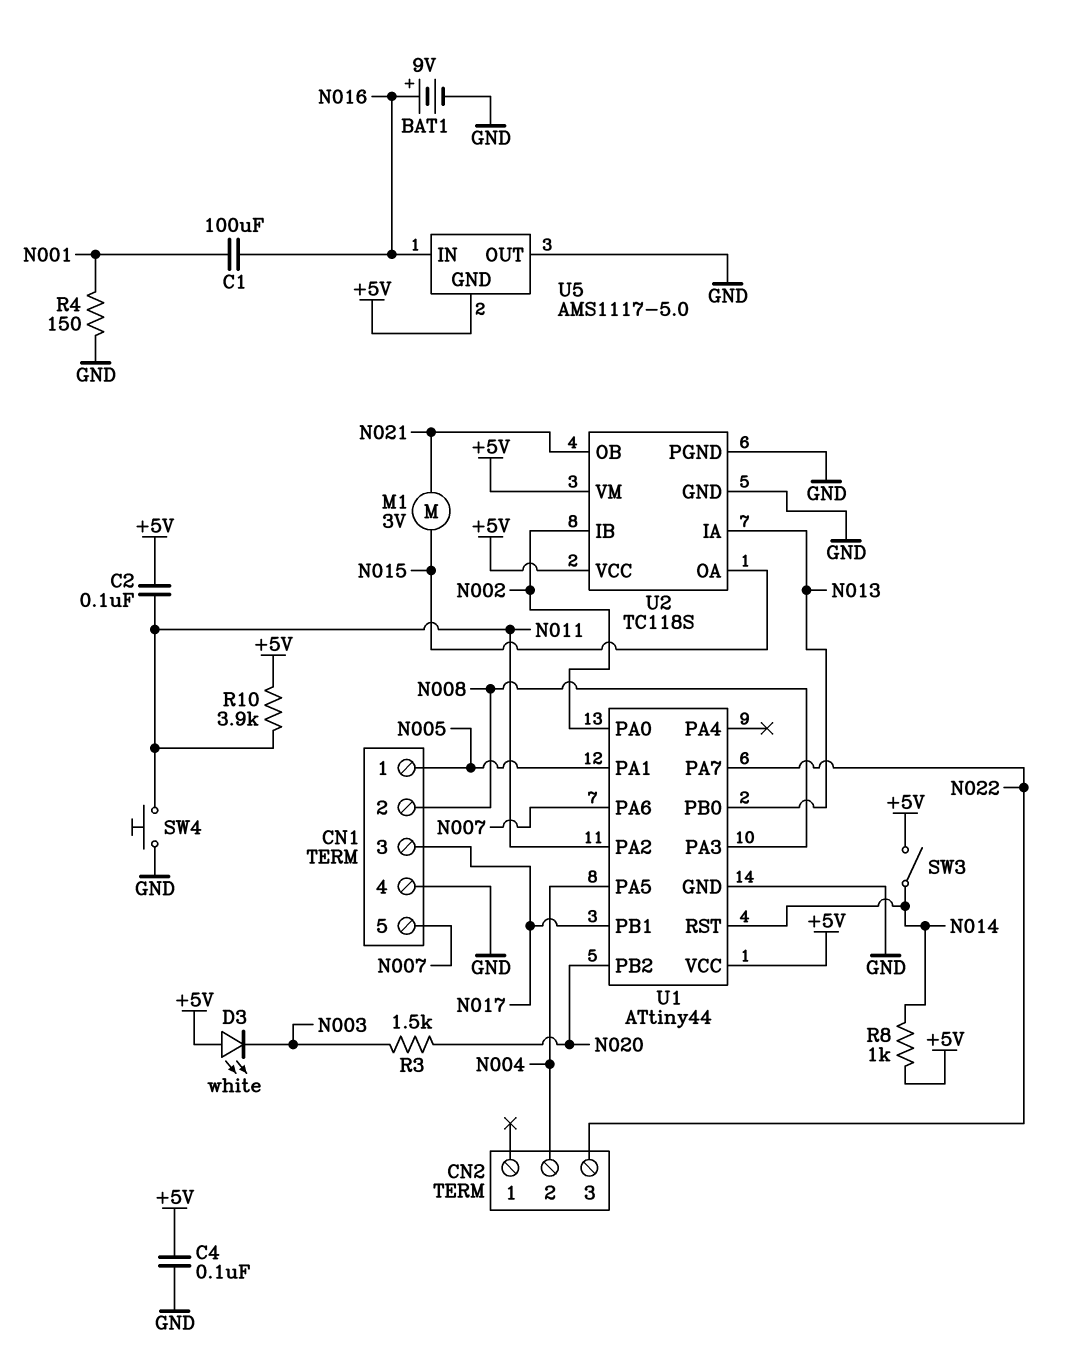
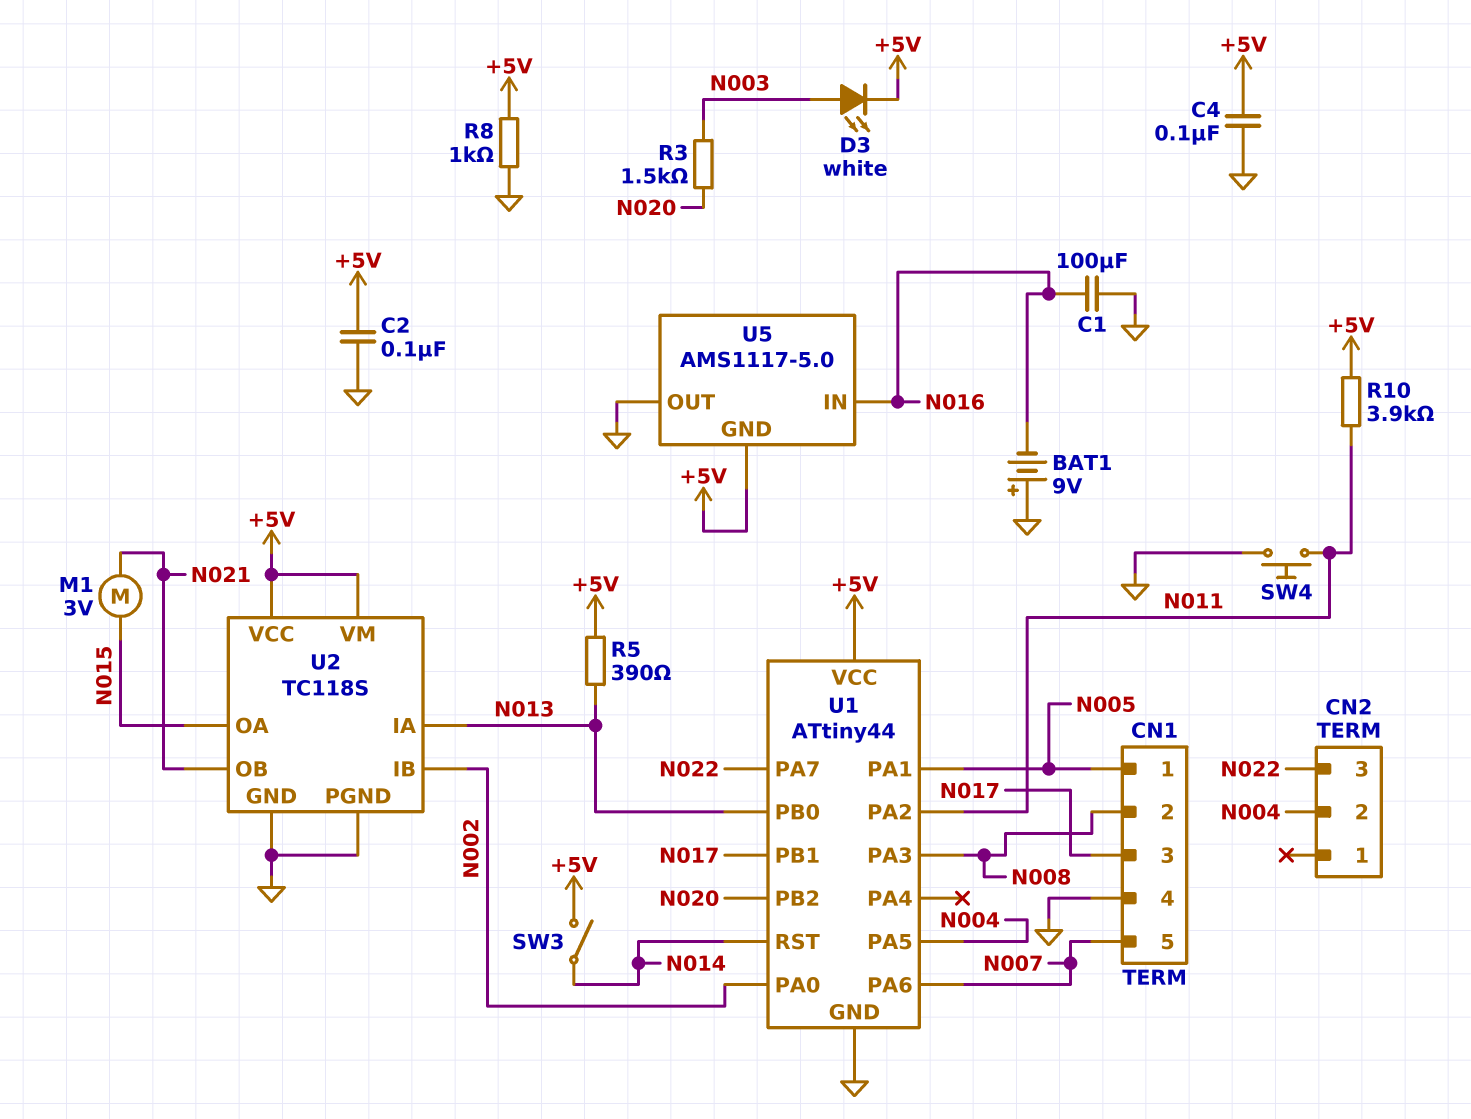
BAT1: 9V (plus N016, minus GND) -> 9V (plus GND, minus N016)
C1: 100uF (N001, N016) -> 100uF (GND, N016)
C2: 100nF (+5V, N011) -> 100nF (+5V, GND)
D3: LED white (A +5V, K N003) -> LED white (A N003, K +5V)
R4: 150 (GND, N001) -> none
R5: none -> 390 (+5V, N013)
R8: 1k (+5V, N014) -> 1k (+5V, GND)

